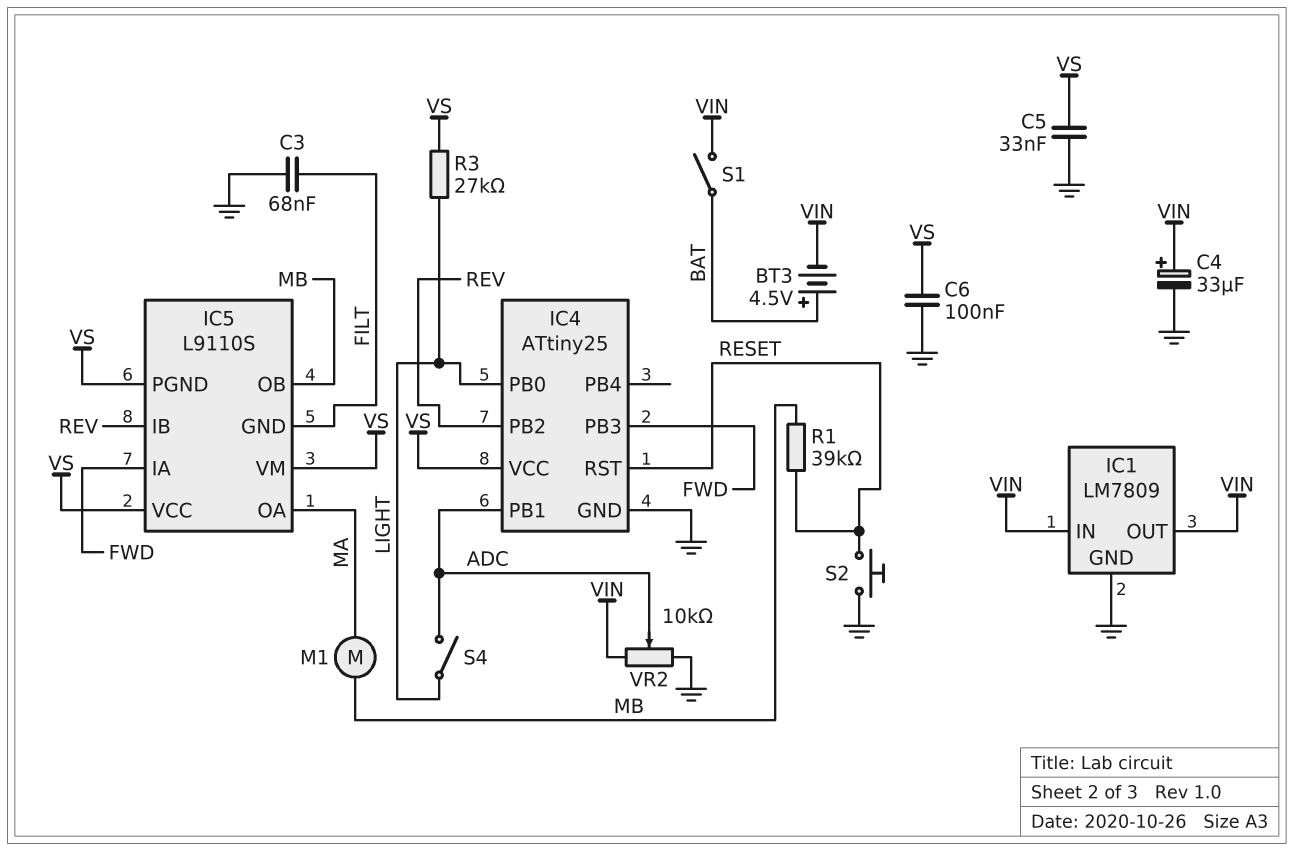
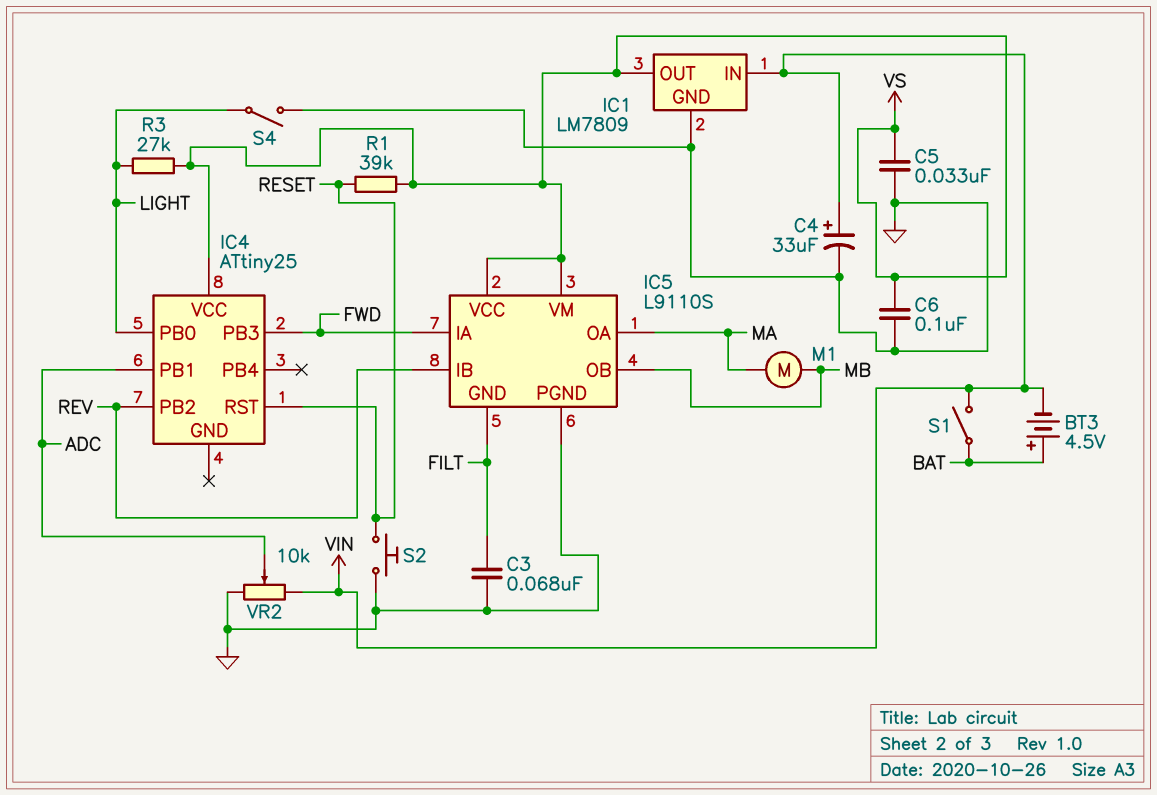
IC1 pin OUT: VIN -> VS
IC4 pin GND: GND -> none
IC5 pin PGND: VS -> GND
R1: 39k (MB, RESET) -> 39k (RESET, VS)
S4: switch (ADC, LIGHT) -> switch (GND, LIGHT)

